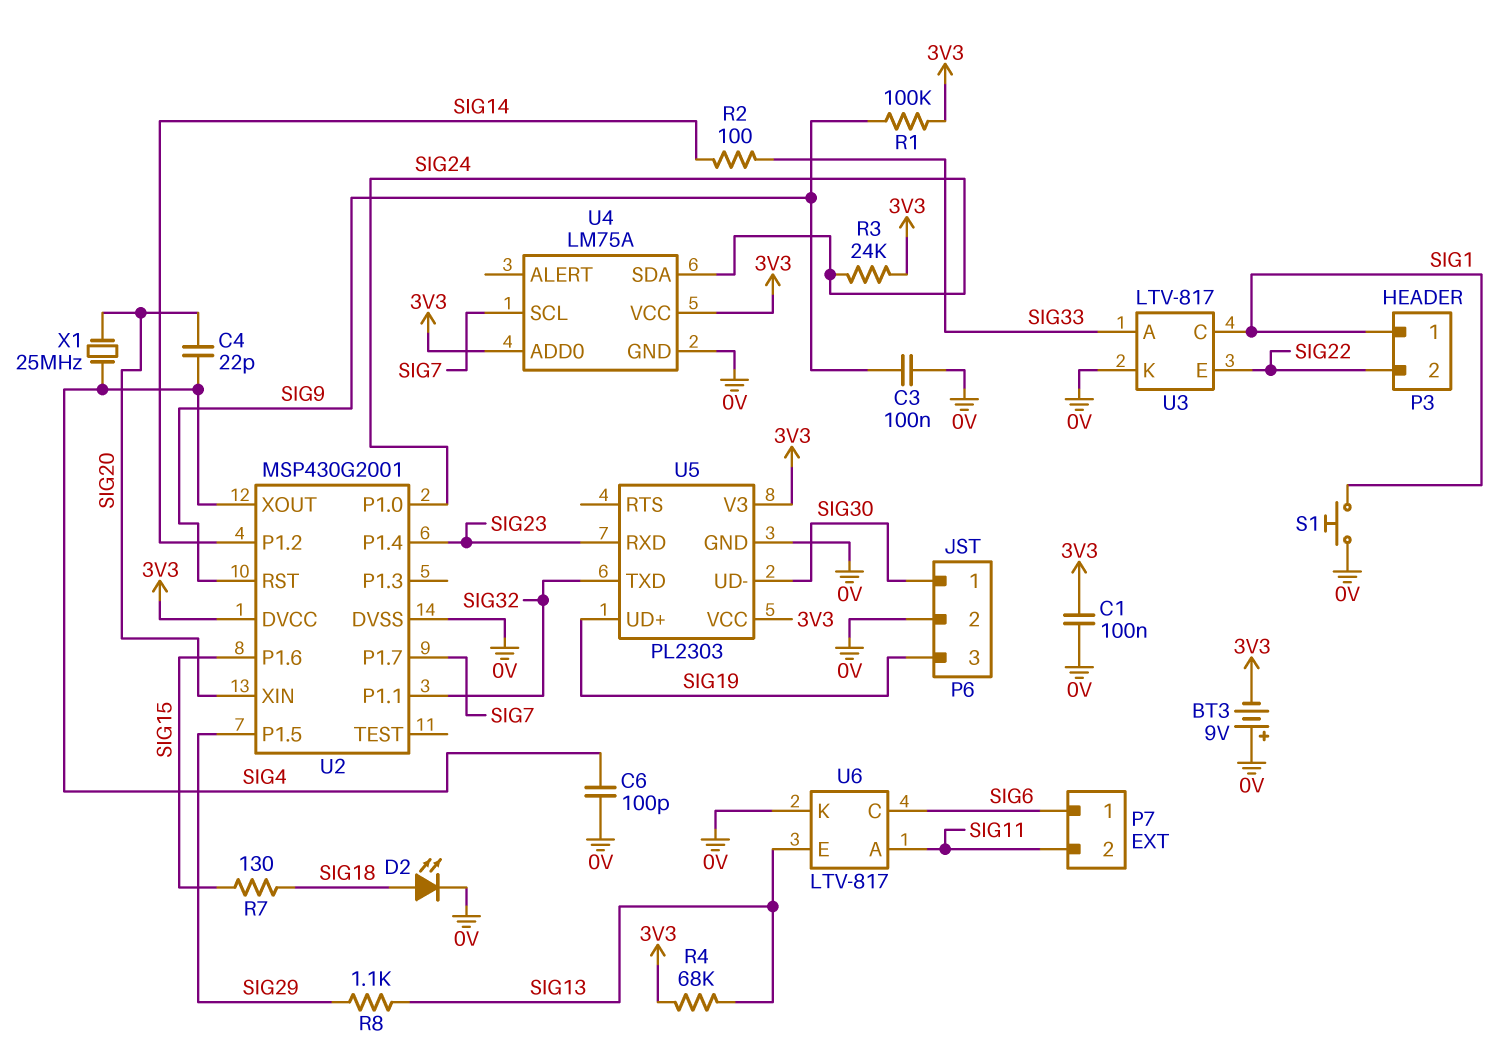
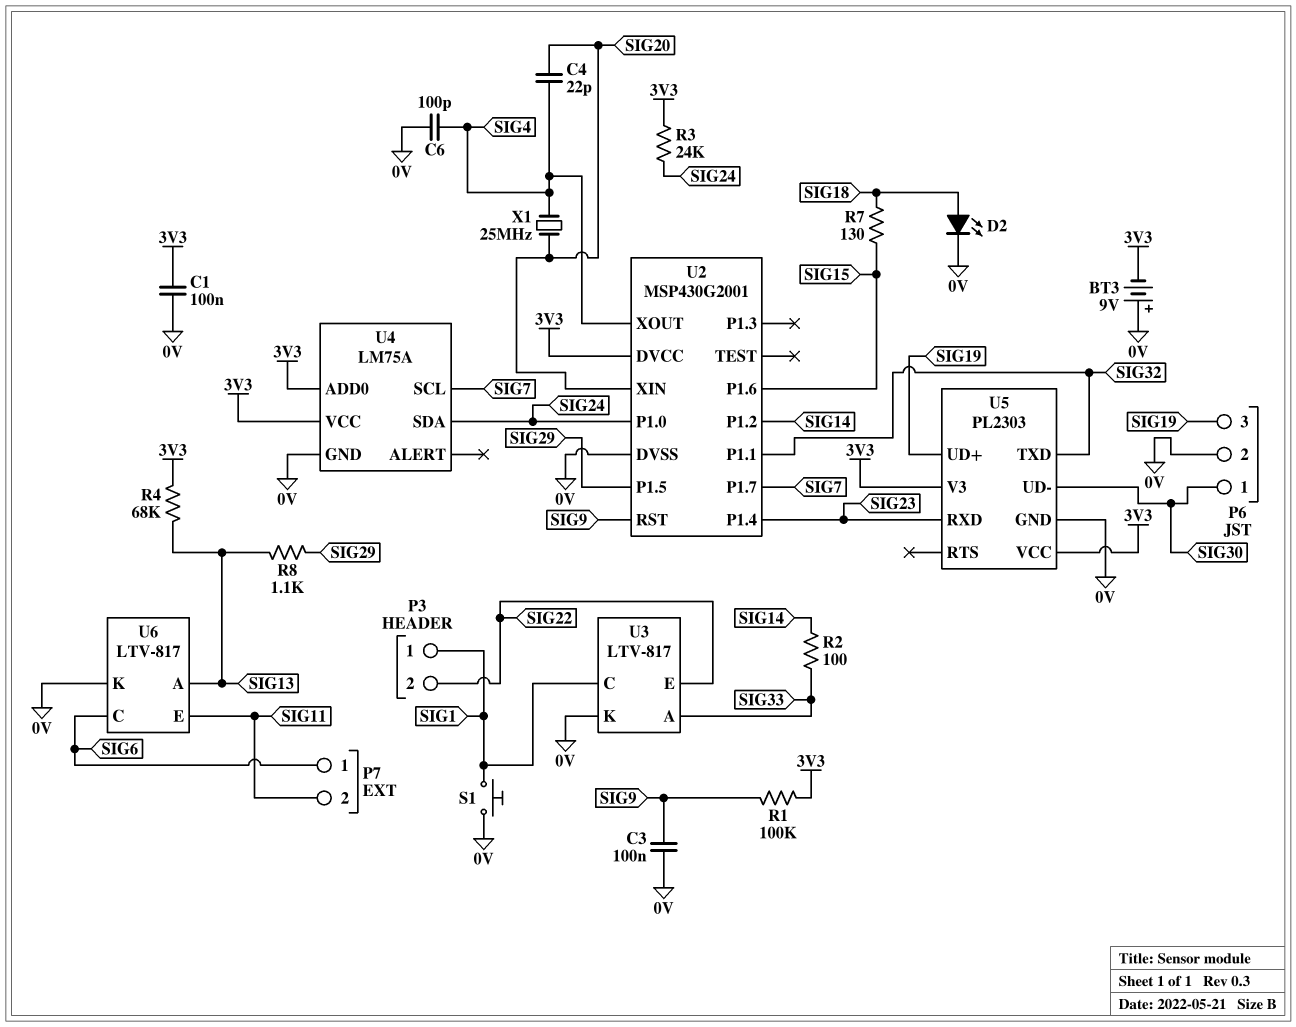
U6 pin A: SIG11 -> SIG13
U6 pin E: SIG13 -> SIG11

